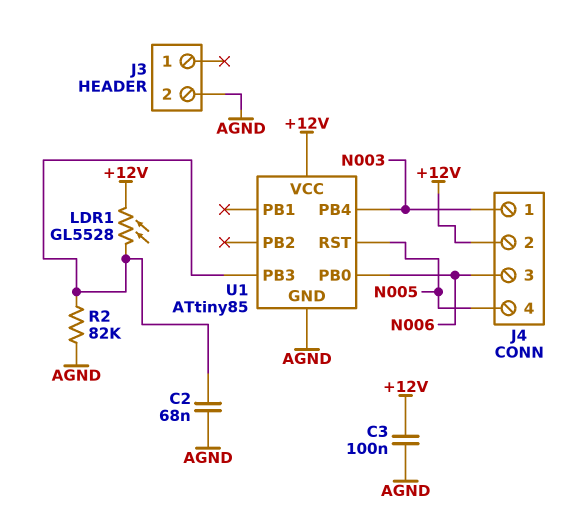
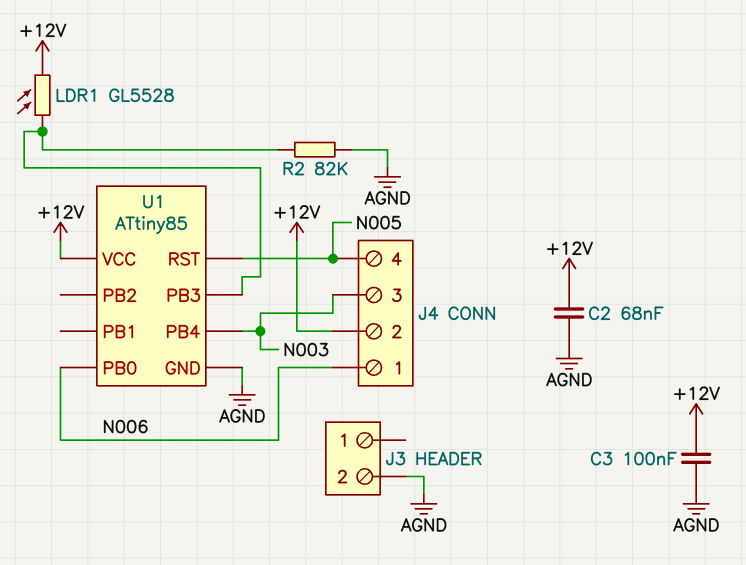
C2: 68nF (AGND, U1/PB3) -> 68nF (+12V, AGND)
J4 pin 1: N003 -> N006
J4 pin 3: N006 -> N003

